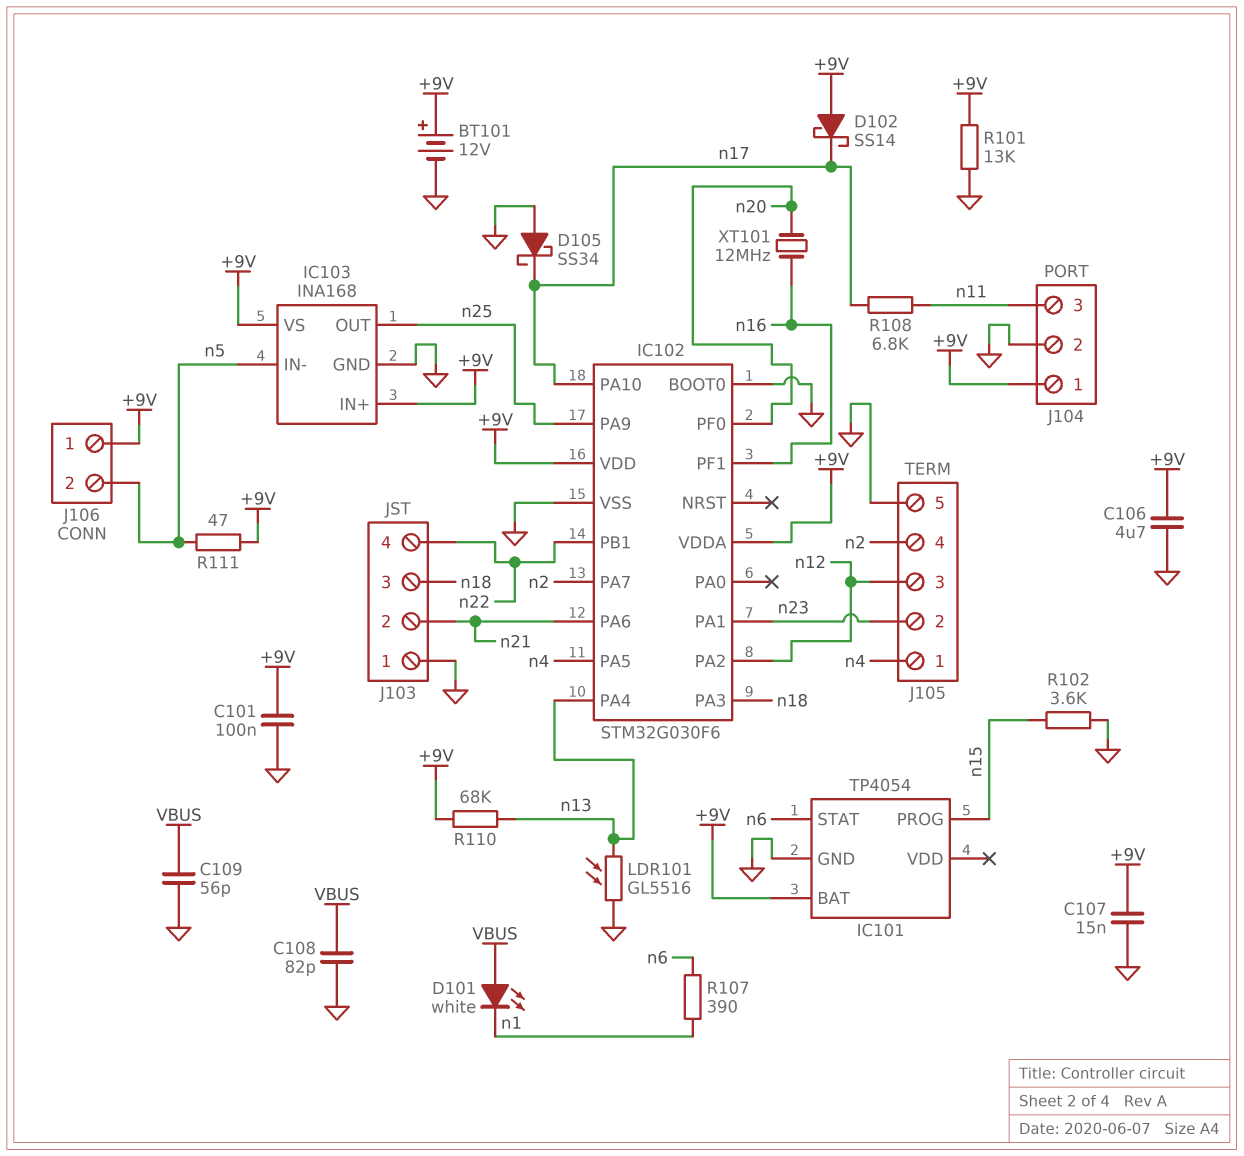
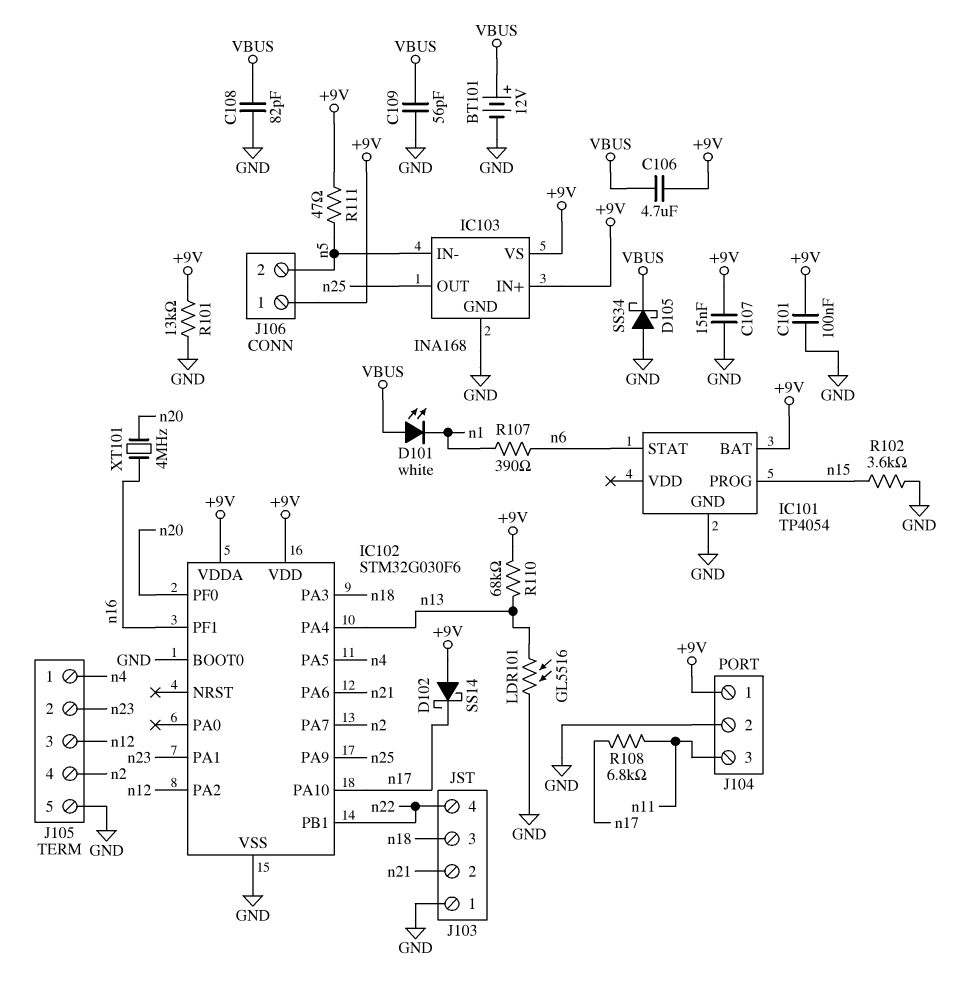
BT101: 12V (plus +9V, minus GND) -> 12V (plus VBUS, minus GND)
C106: 4.7uF (+9V, GND) -> 4.7uF (+9V, VBUS)
D105: schottky SS34 (A GND, K n17) -> schottky SS34 (A GND, K VBUS)
XT101: 12MHz (n16, n20) -> 4MHz (n16, n20)

